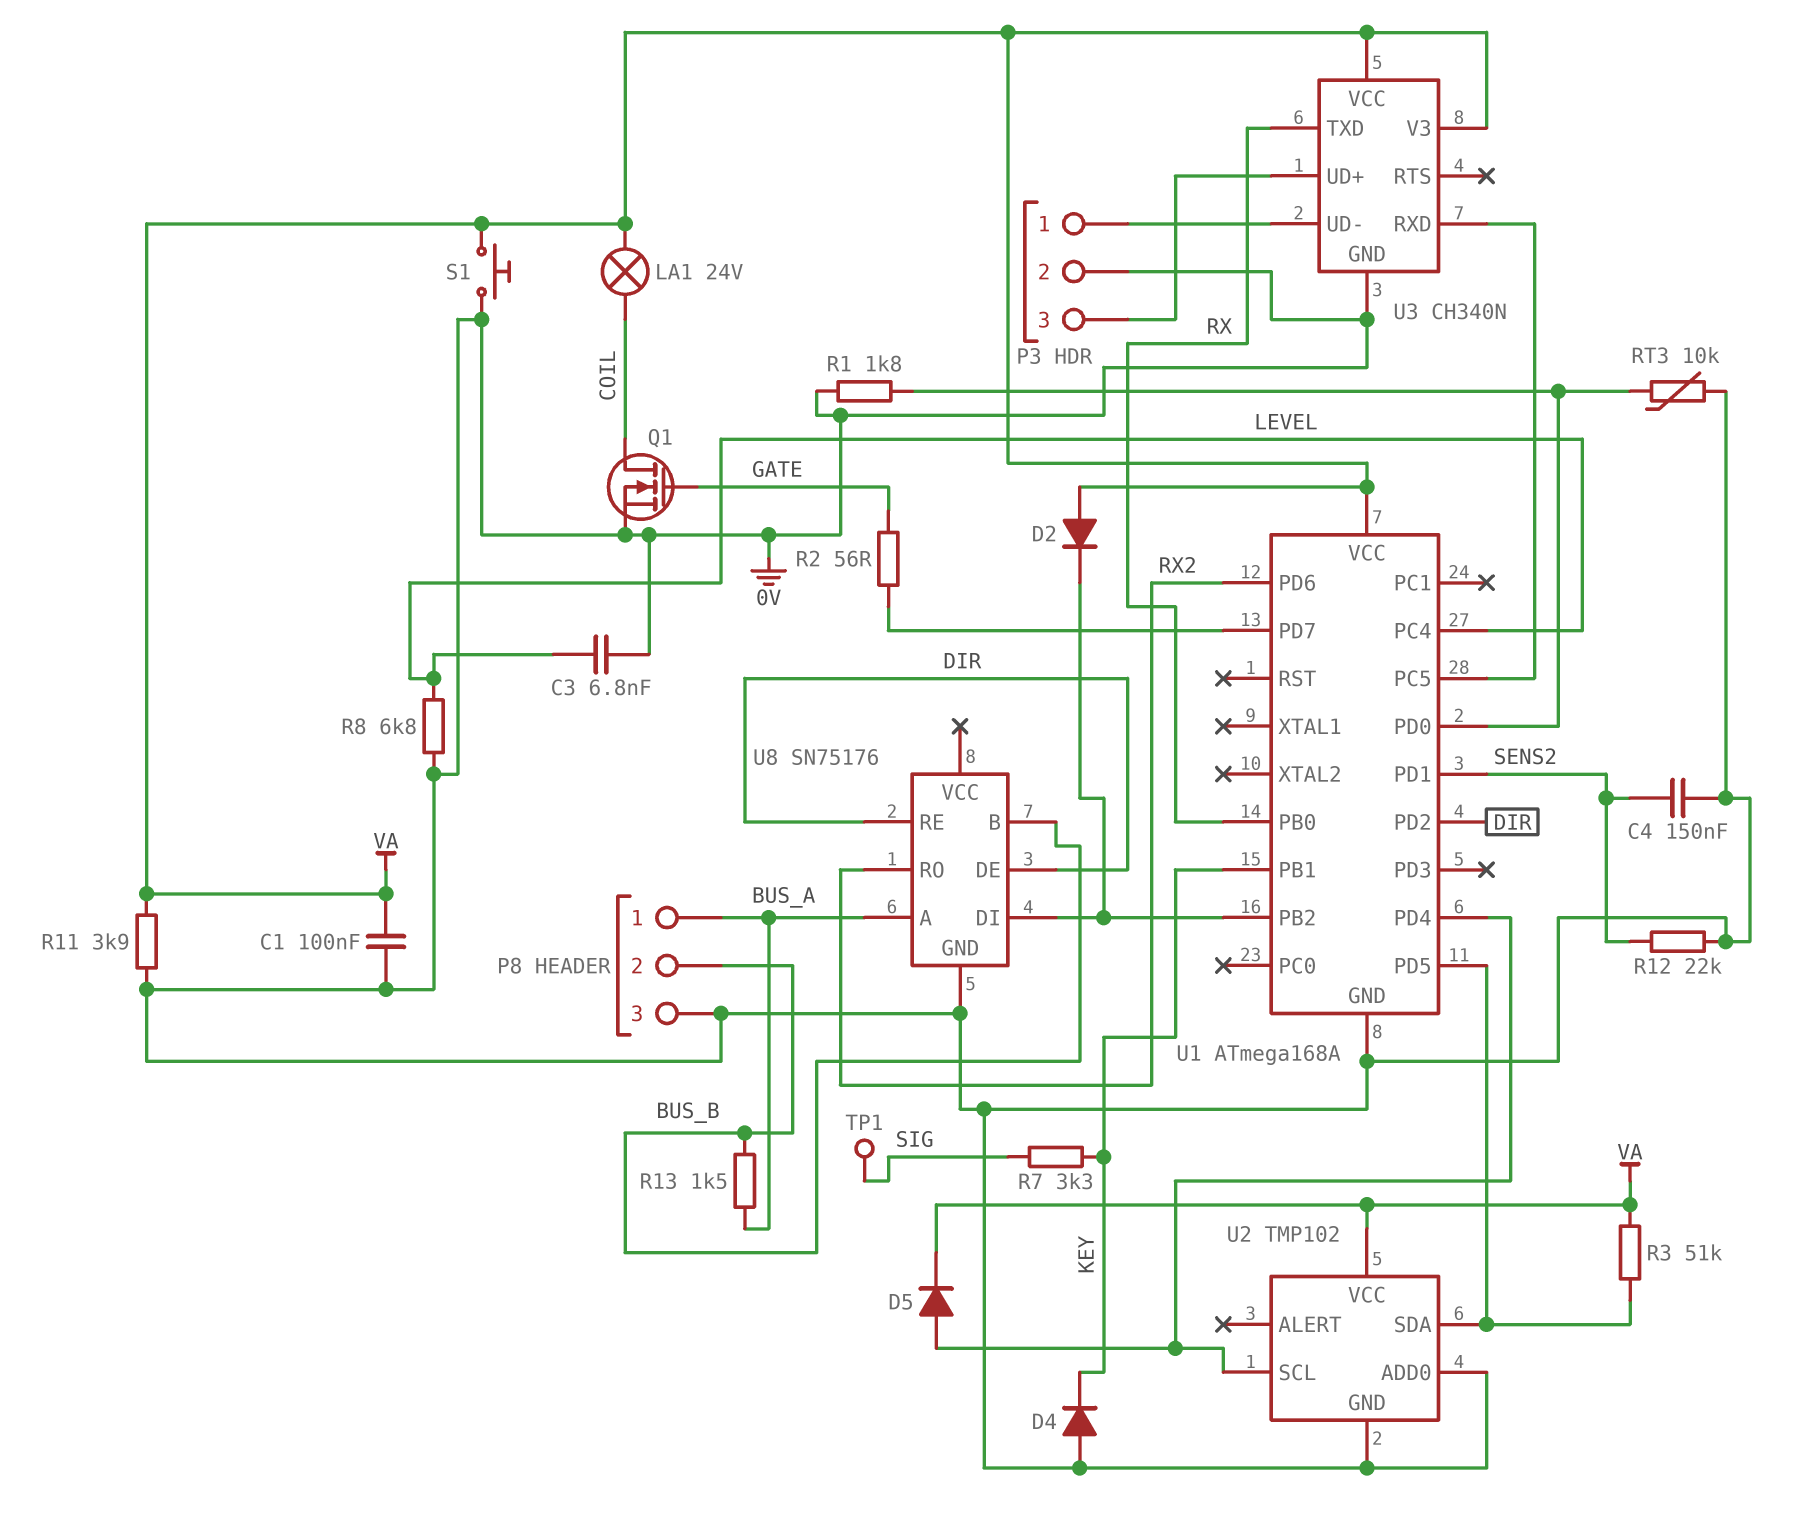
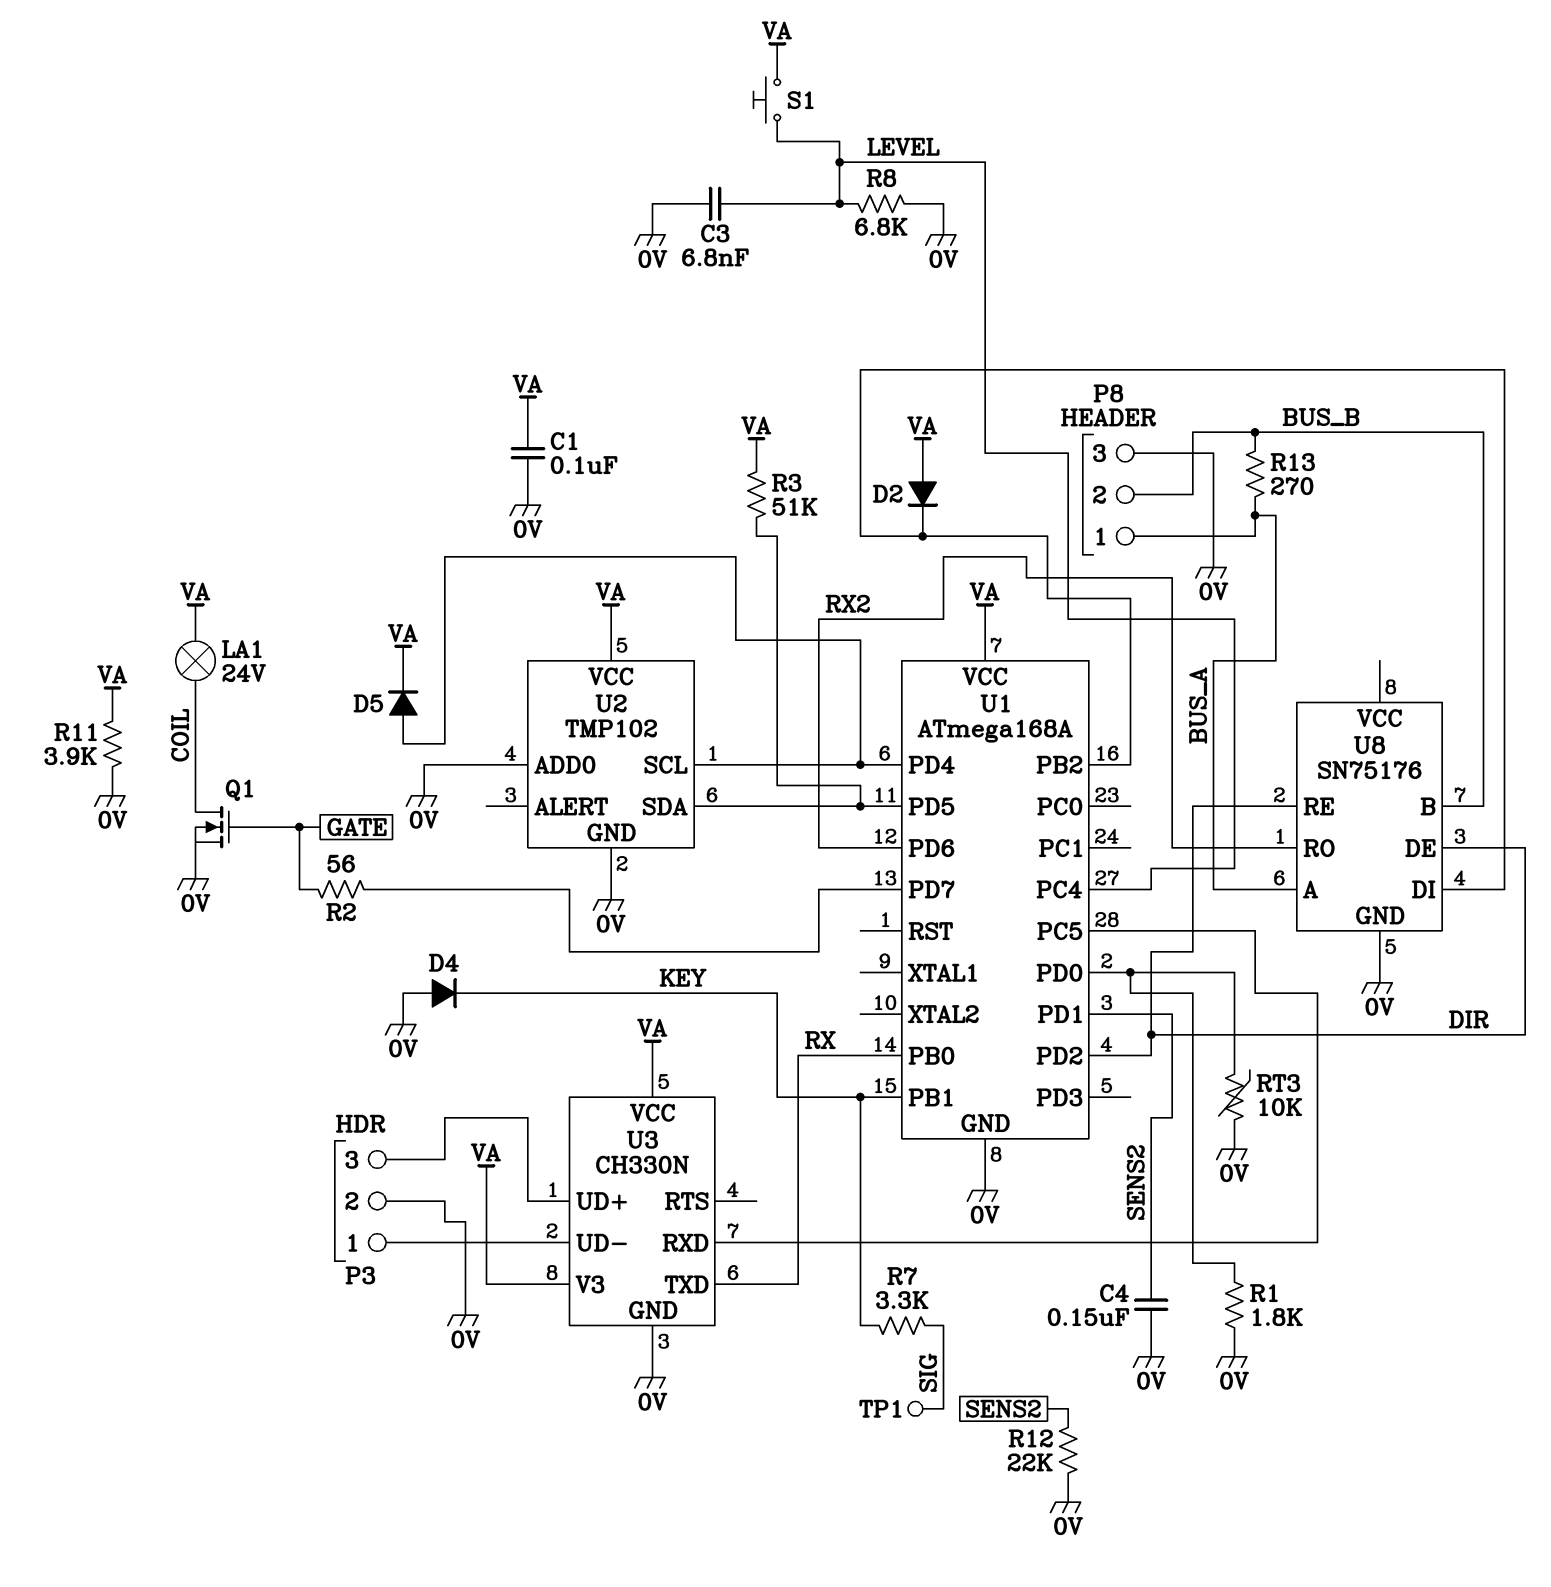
R13: 1.5k (BUS_A, BUS_B) -> 270 (BUS_A, BUS_B)
S1: button (0V, VA) -> button (LEVEL, VA)
U3: CH340N -> CH330N

